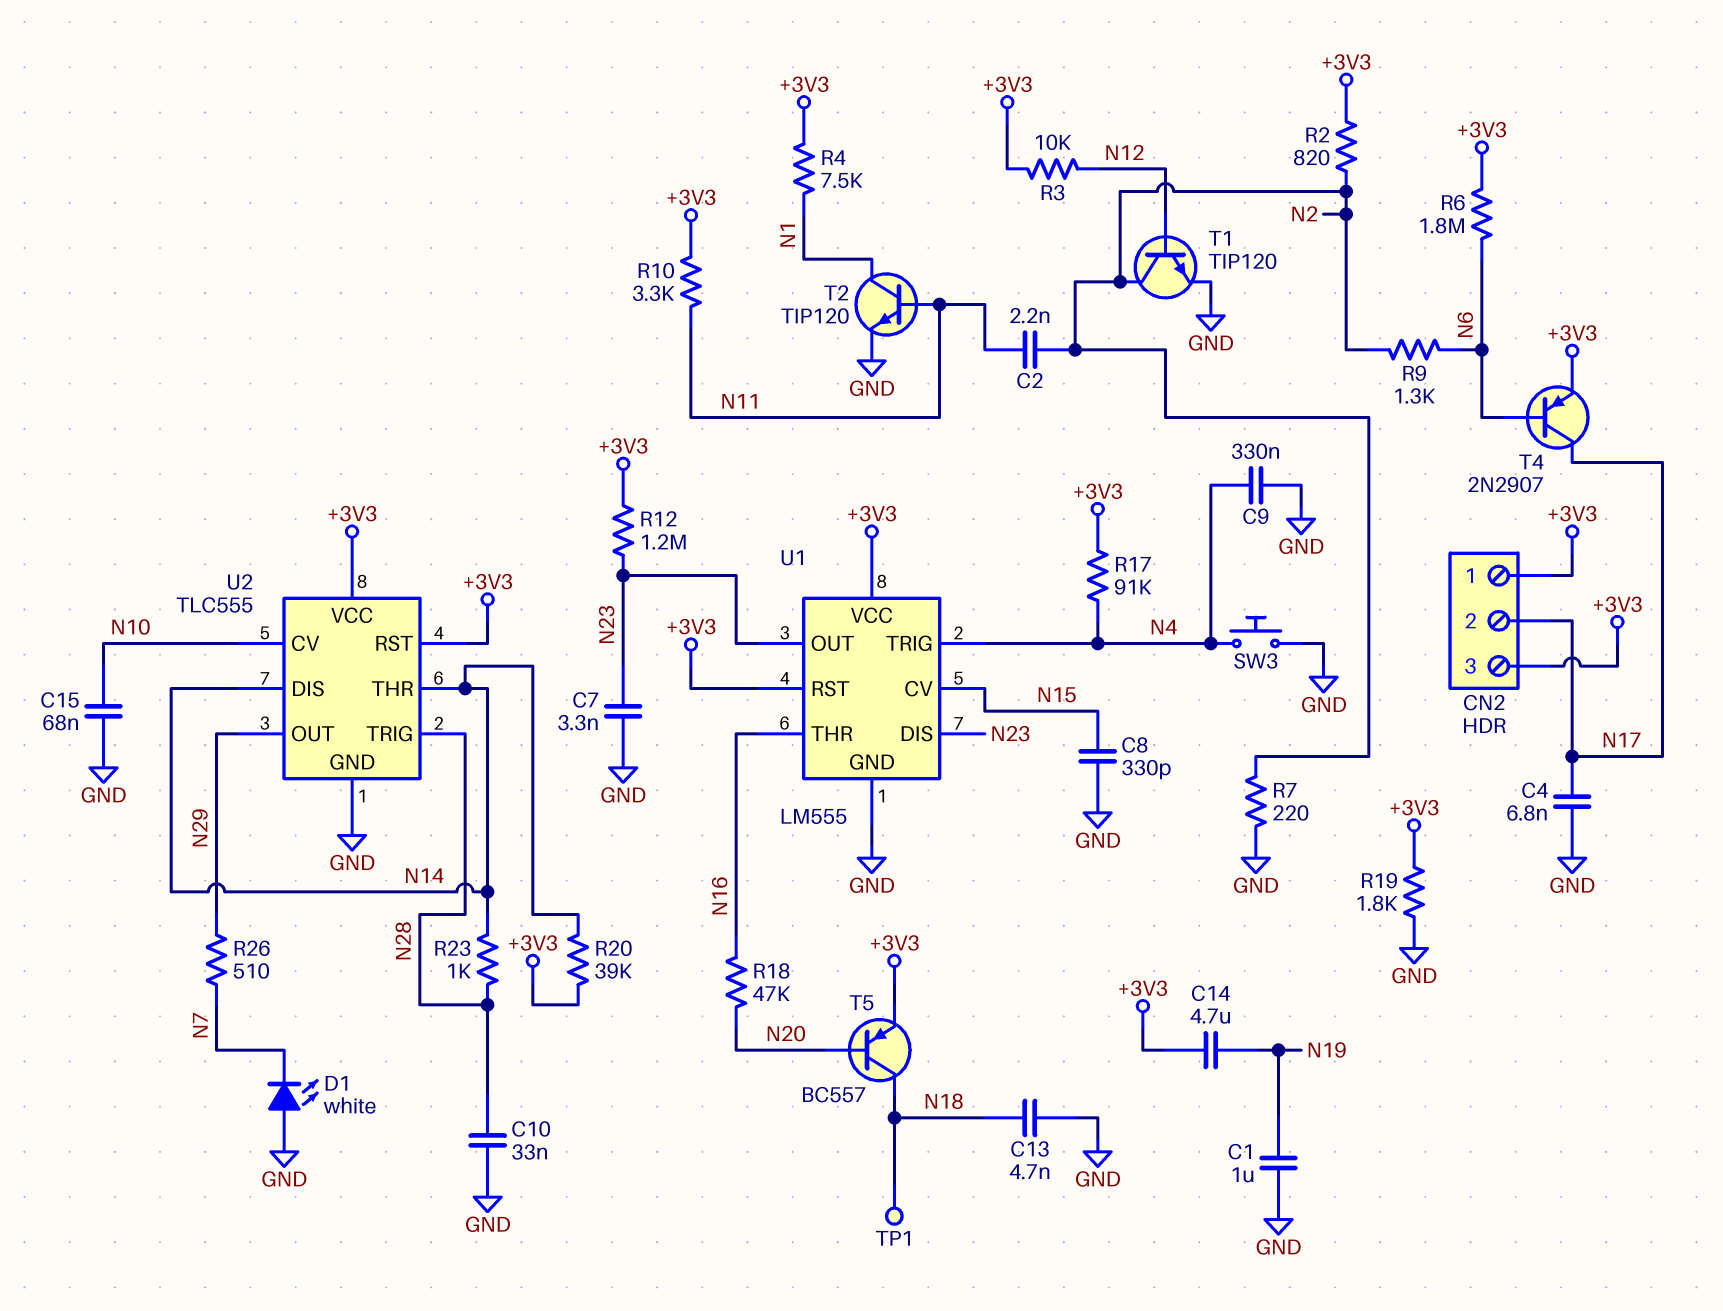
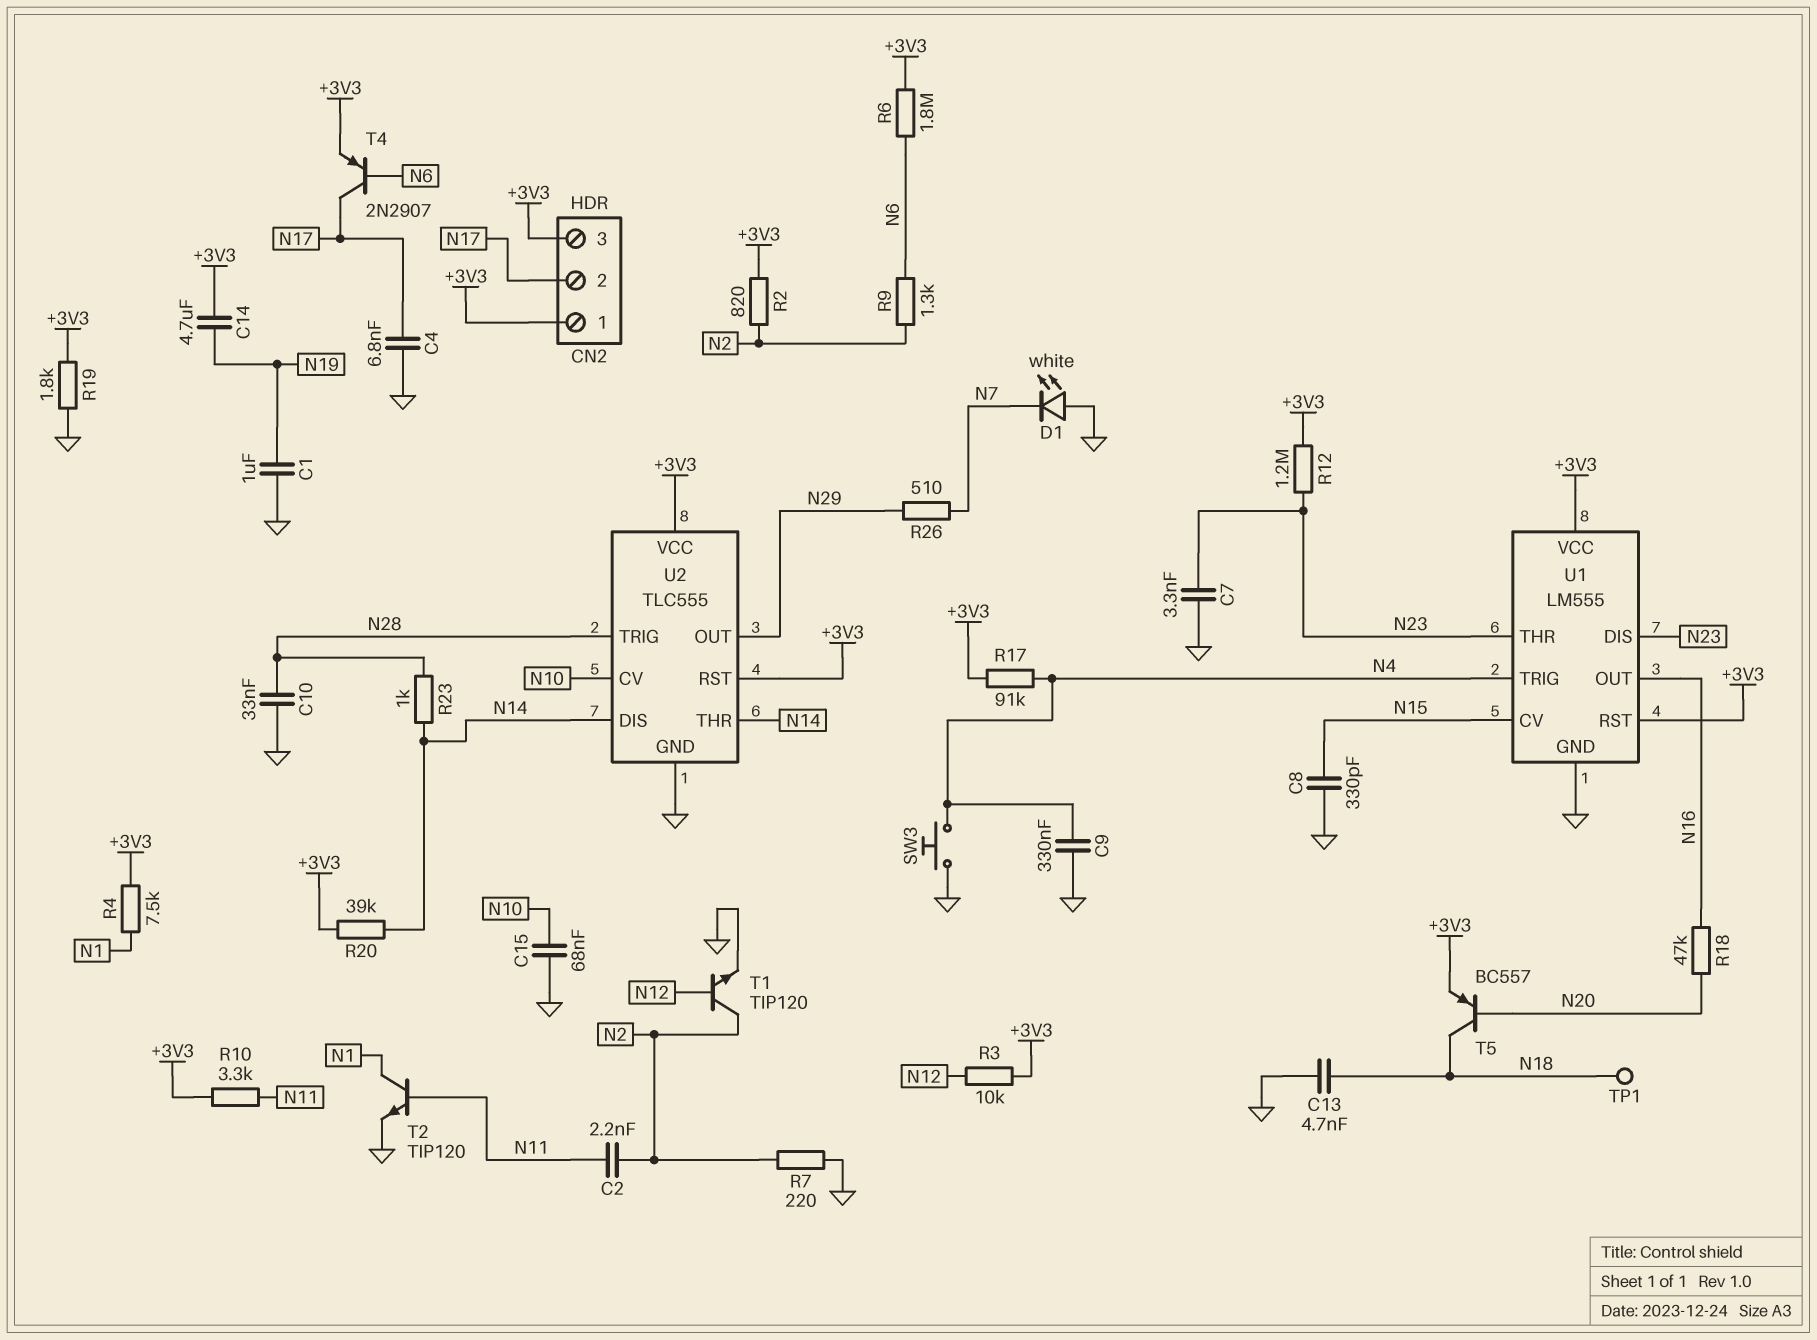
U1 pin OUT: N23 -> N16
U1 pin THR: N16 -> N23

